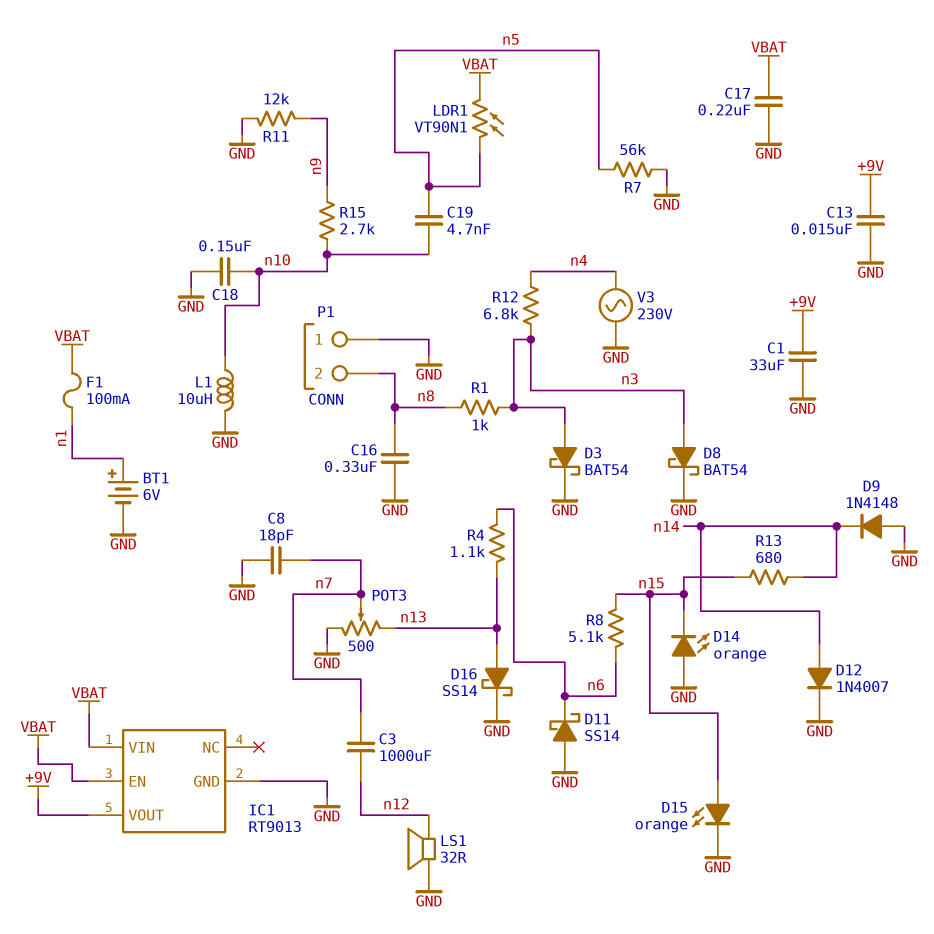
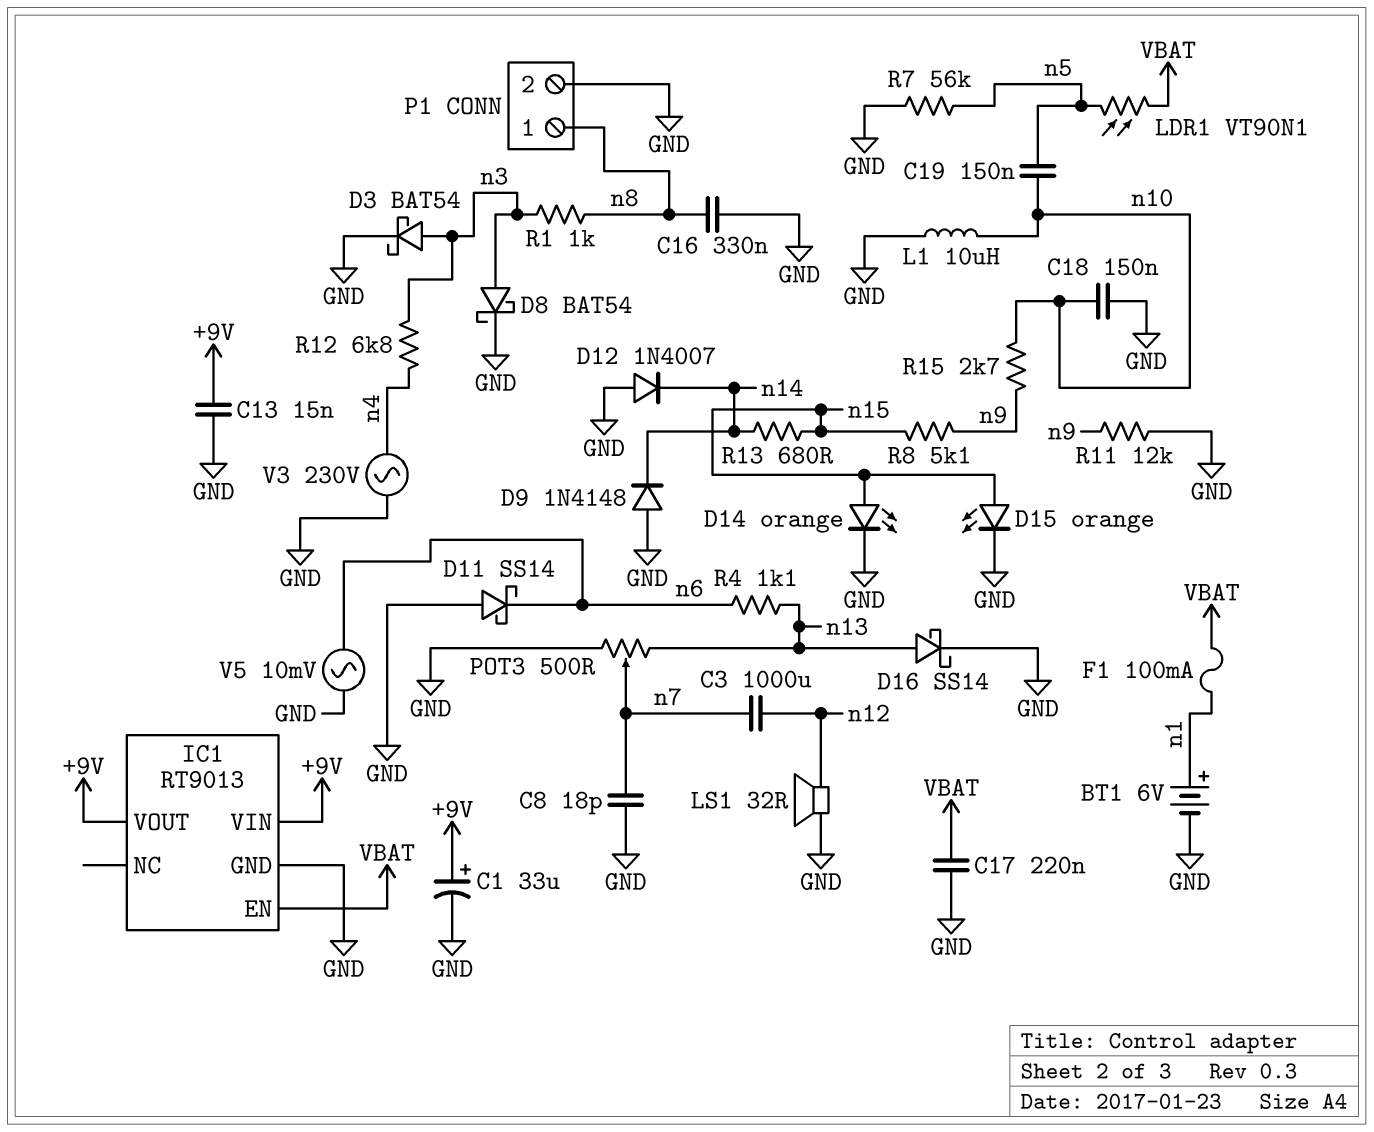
C1: 33uF (+9V, GND) -> 33uF (plus +9V, minus GND)
C19: 4.7nF (n5, n10) -> 150nF (n5, n10)
D12: diode 1N4007 (A n14, K GND) -> diode 1N4007 (A GND, K n14)
D14: LED orange (A GND, K n15) -> LED orange (A n15, K GND)
IC1 pin VIN: VBAT -> +9V
P1 pin 1: GND -> n8
P1 pin 2: n8 -> GND
R8: 5.1k (n6, n15) -> 5.1k (n9, n15)
V5: none -> AC 10mV (GND, n6)

